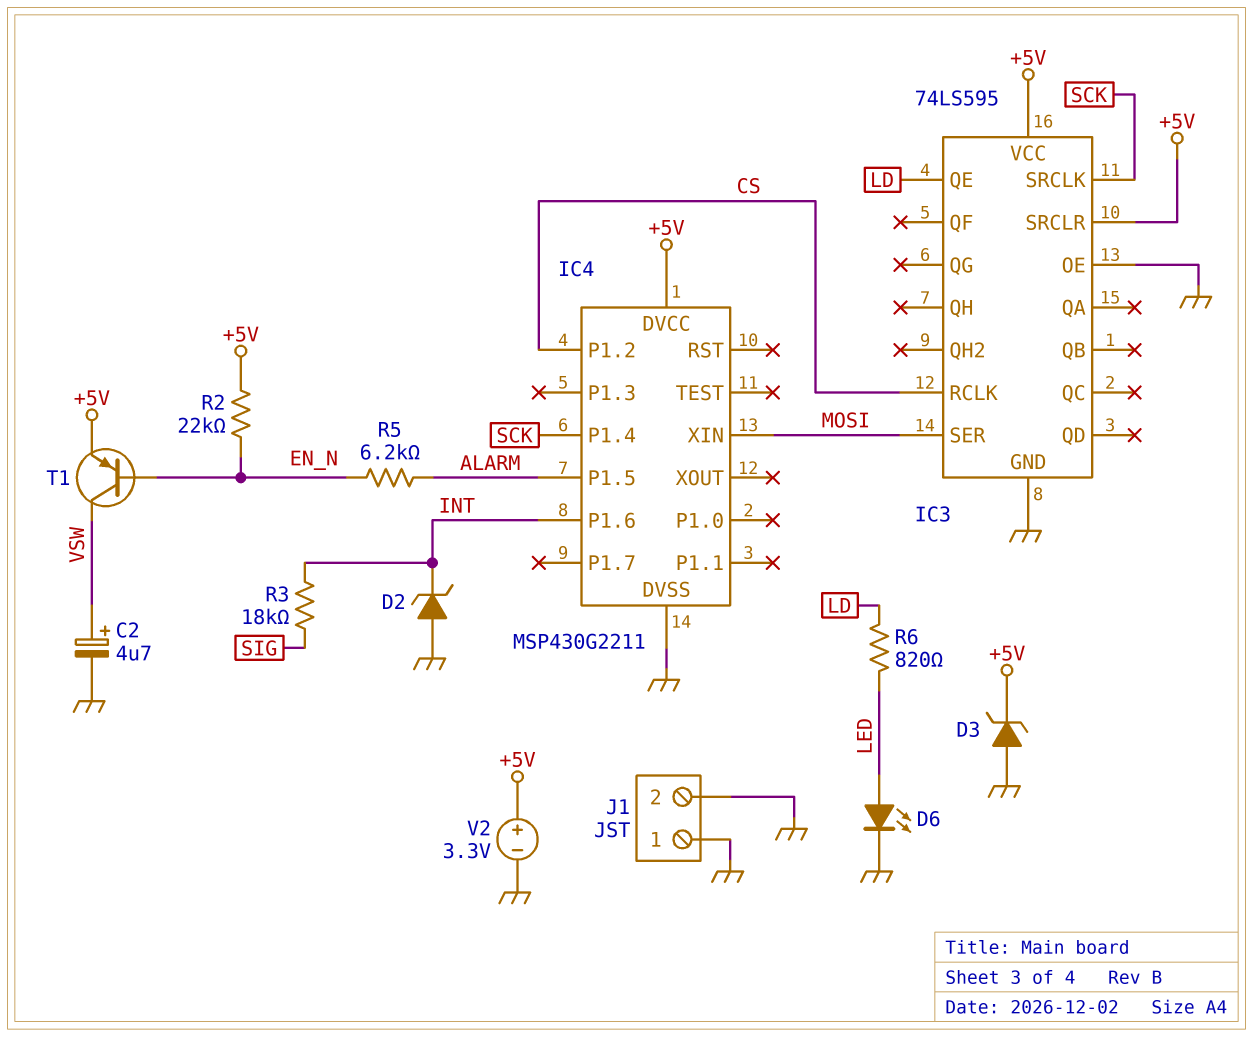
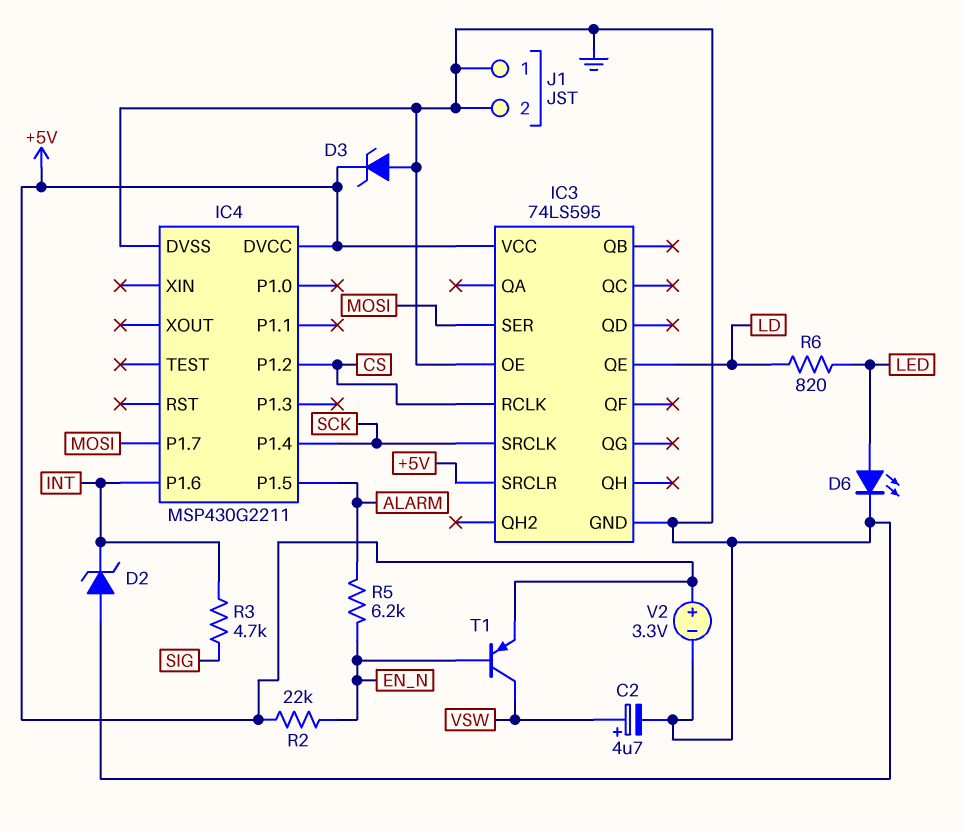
IC4 pin P1.7: none -> MOSI
IC4 pin XIN: MOSI -> none
R3: 18k (INT, SIG) -> 4.7k (INT, SIG)

